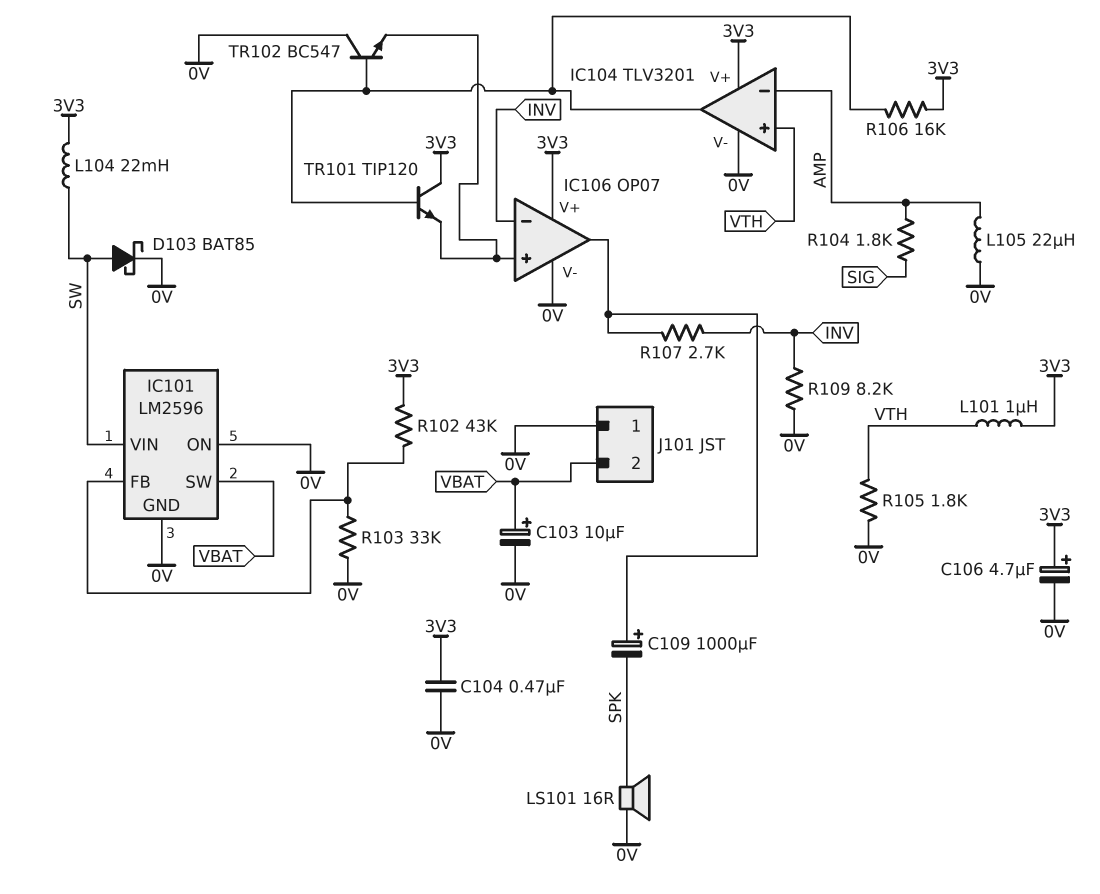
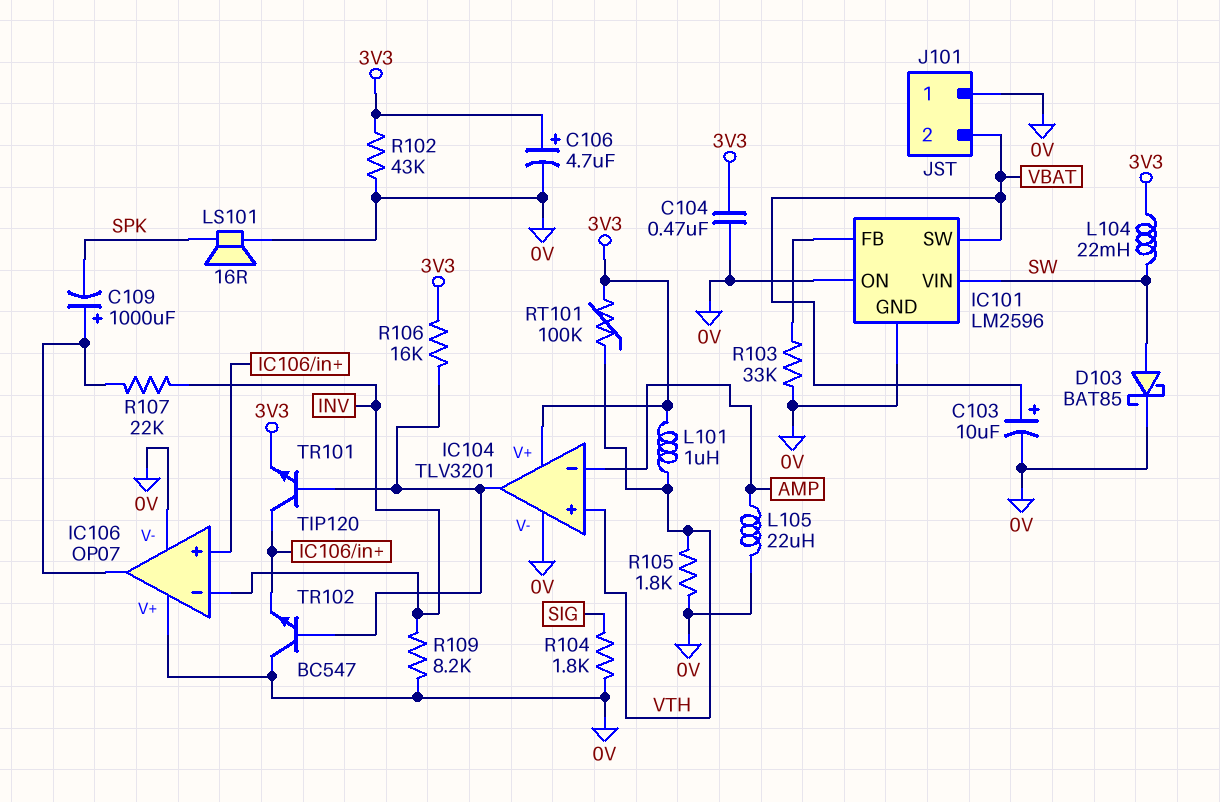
IC106 pin V+: 3V3 -> 0V
R102: 43k (3V3, IC101/FB) -> 43k (0V, 3V3)
R104: 1.8k (AMP, SIG) -> 1.8k (0V, SIG)
R107: 2.7k (IC106/out, INV) -> 22k (IC106/out, INV)
RT101: none -> 100k (3V3, VTH)
TR101: NPN TIP120 (B IC104/out, C 3V3, E IC106/in+) -> NPN TIP120 (B IC104/out, C IC106/in+, E 3V3)

